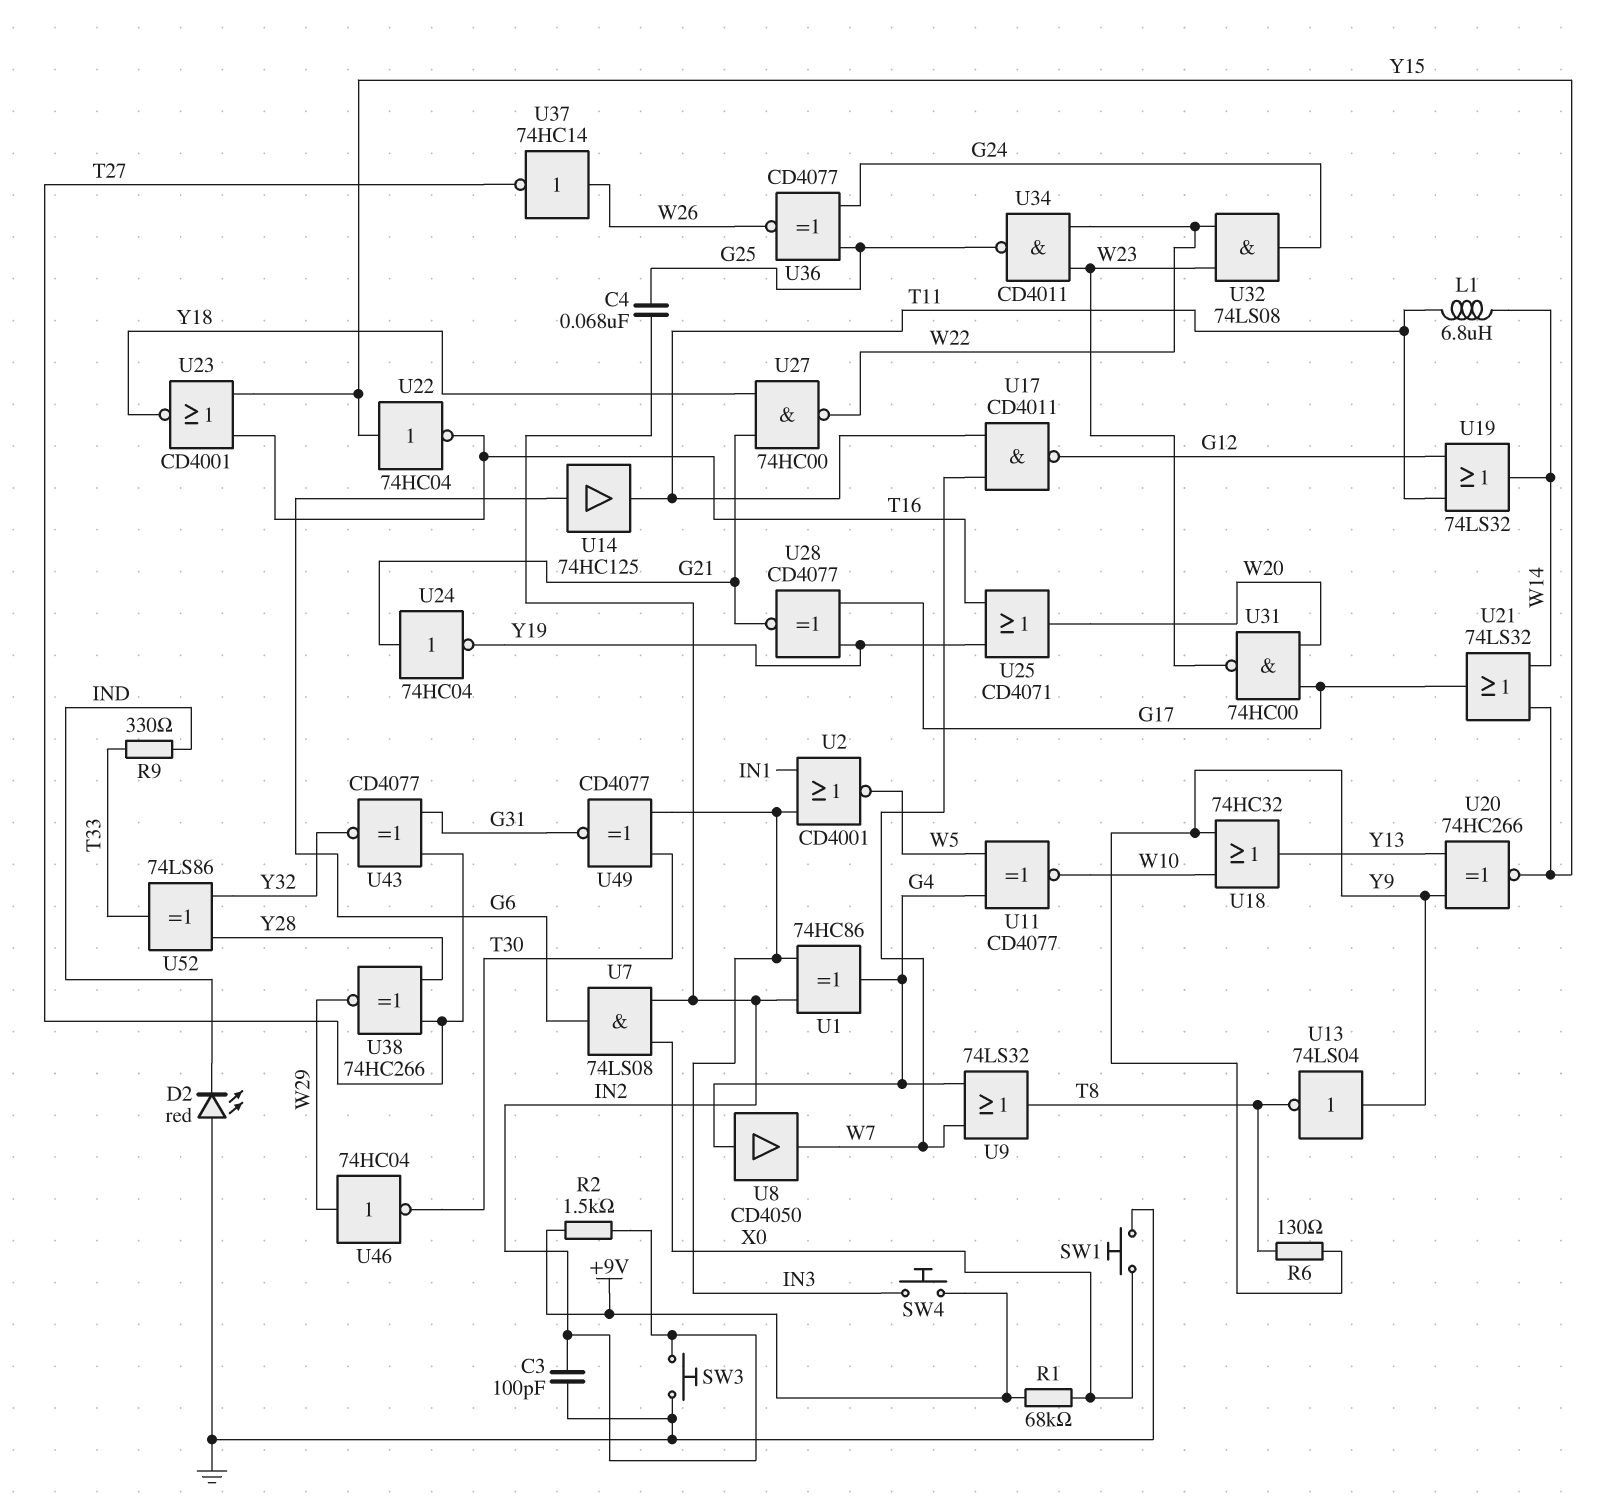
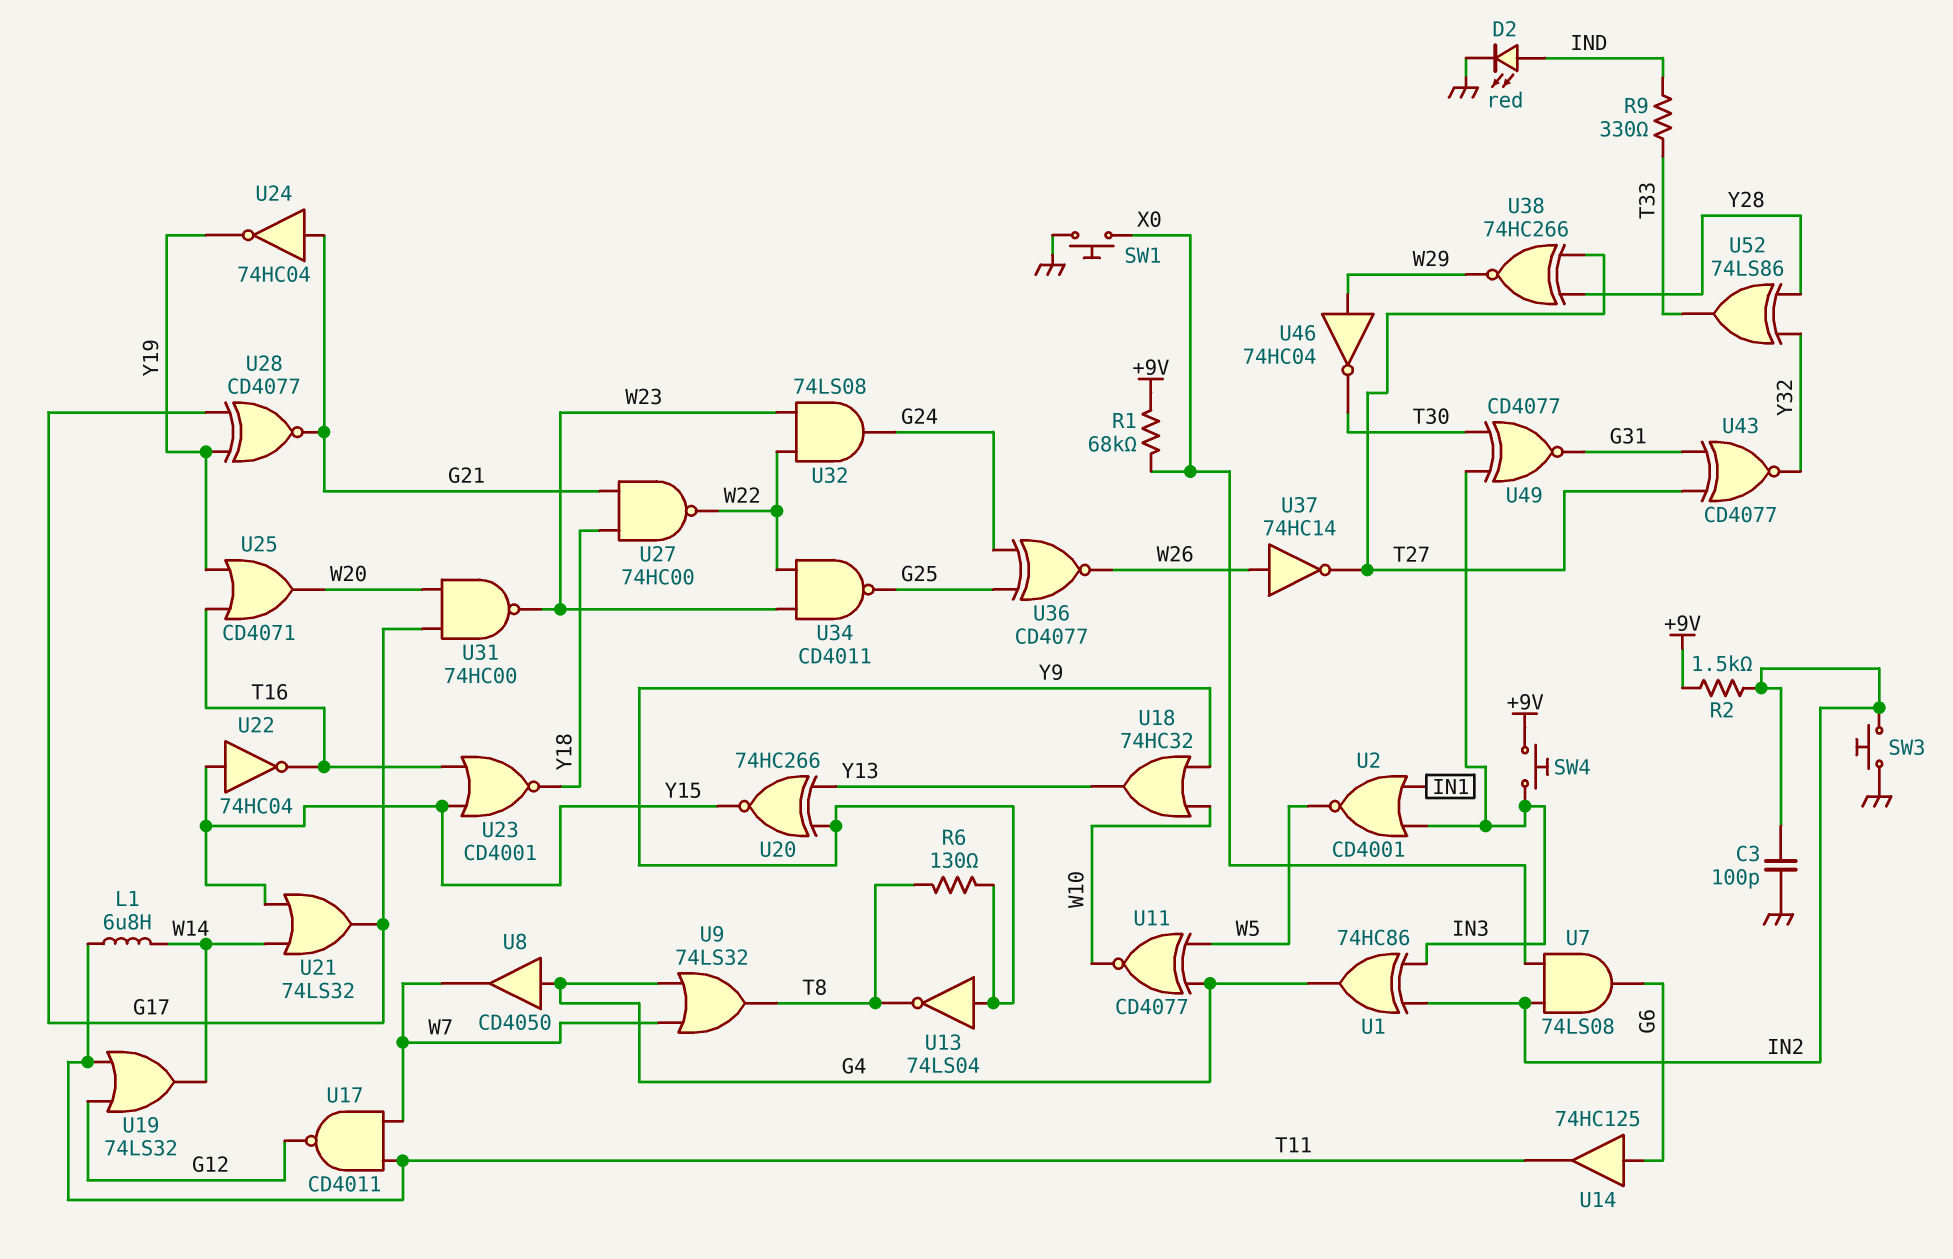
C4: 68nF (G25, IN2) -> none
D2: LED red (A GND, K IND) -> LED red (A IND, K GND)

